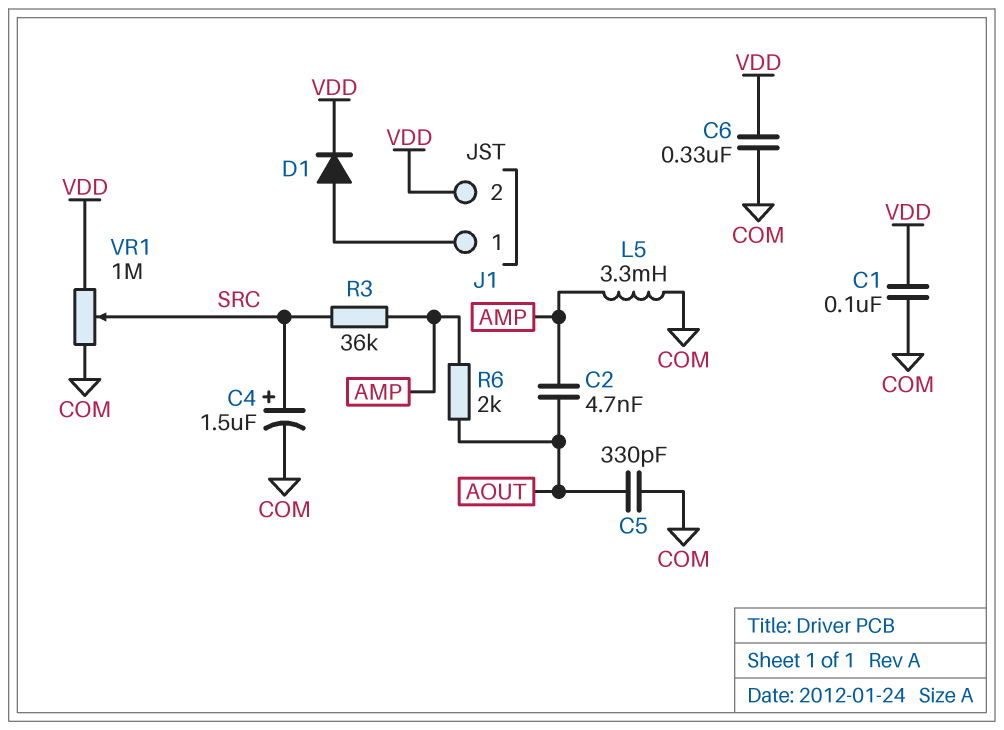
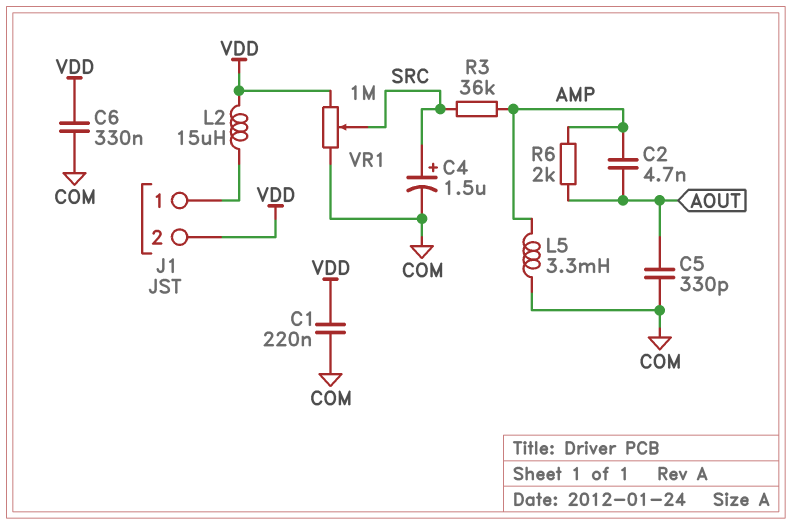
C1: 100nF (COM, VDD) -> 220nF (COM, VDD)
D1: diode (A J1/1, K VDD) -> none
L2: none -> 15uH (J1/1, VDD)

